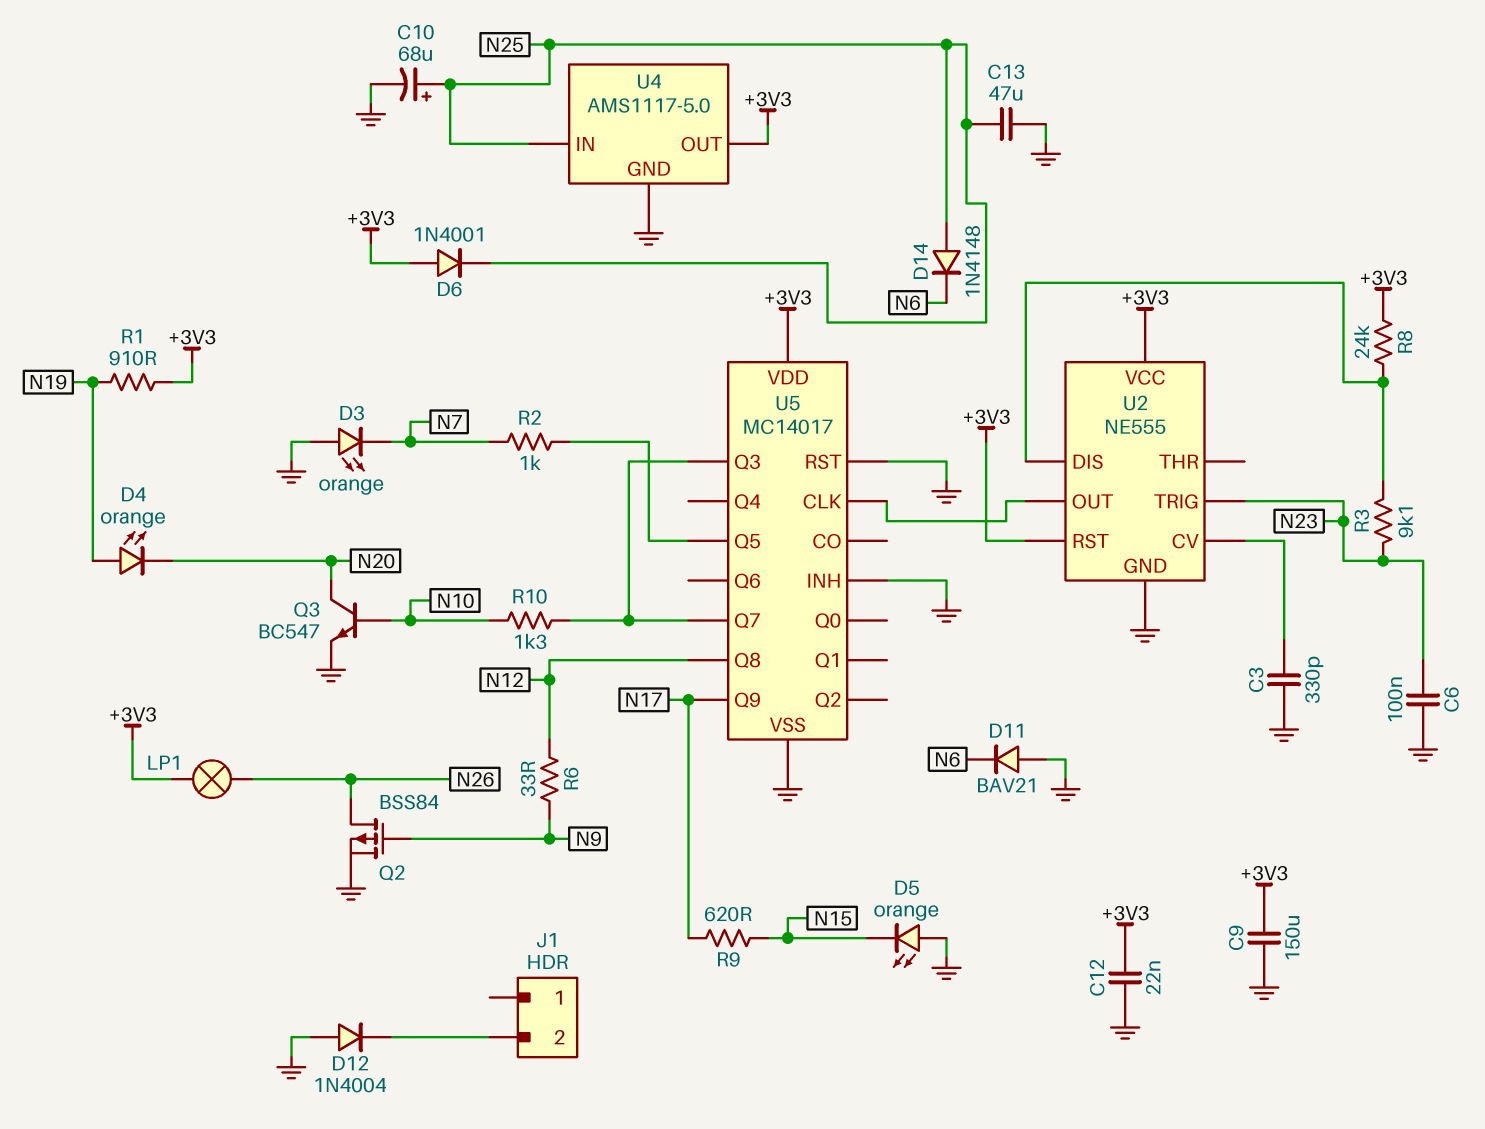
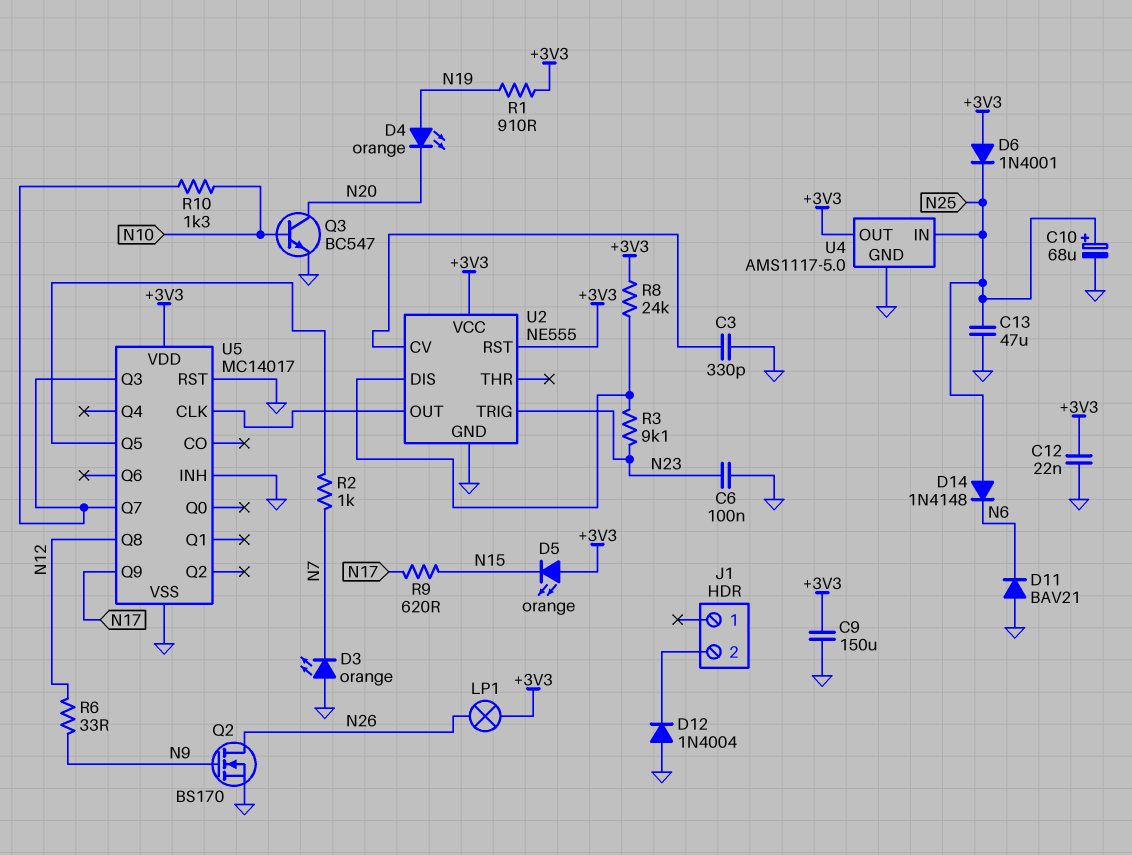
D5: LED orange (A GND, K N15) -> LED orange (A +3V3, K N15)
Q2: PMOS BSS84 (G N9, D N26, S GND) -> NMOS BS170 (G N9, D N26, S GND)

